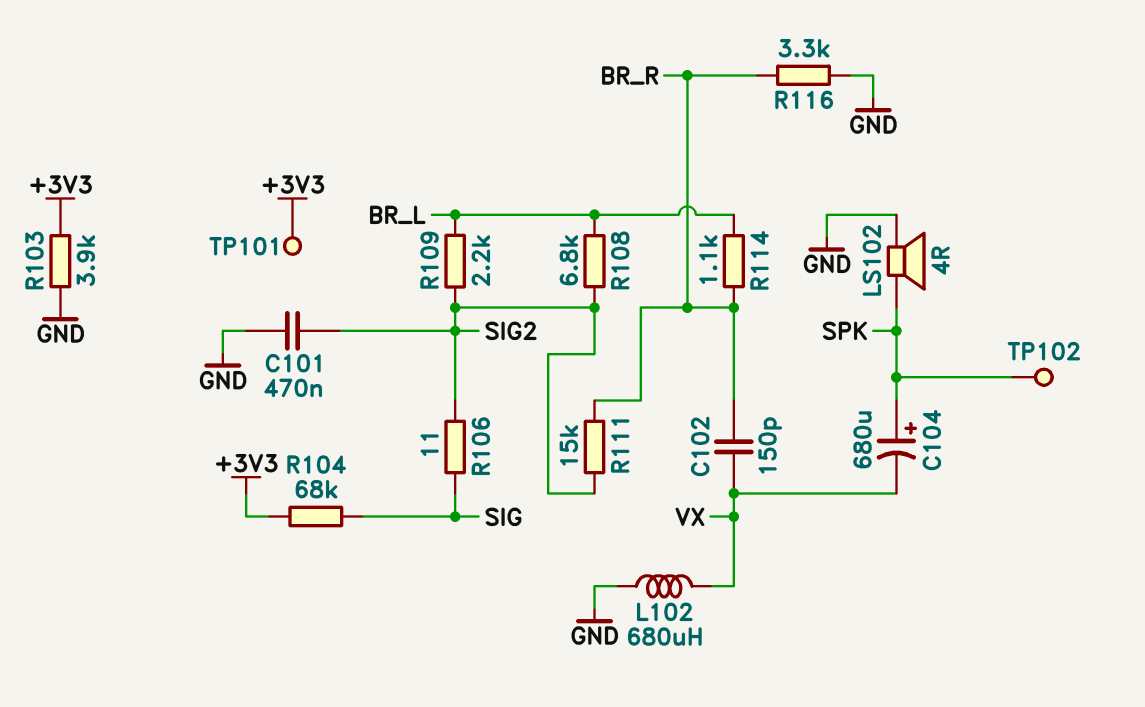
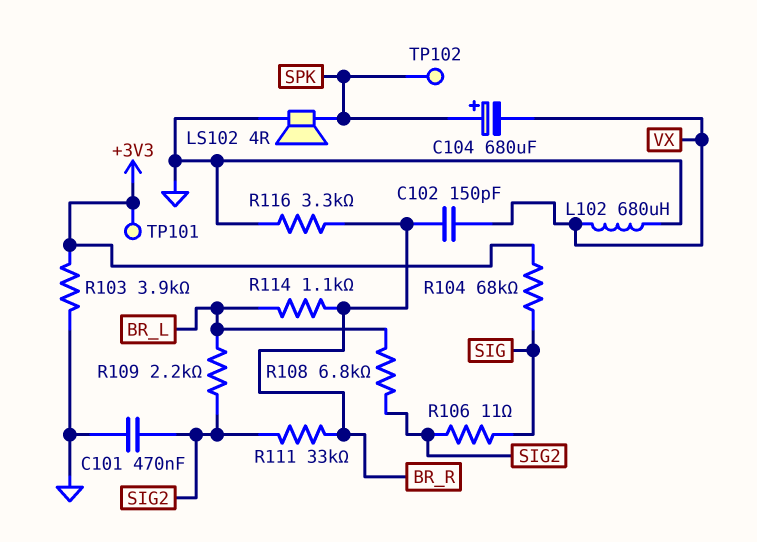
R111: 15k (BR_R, SIG2) -> 33k (BR_R, SIG2)

